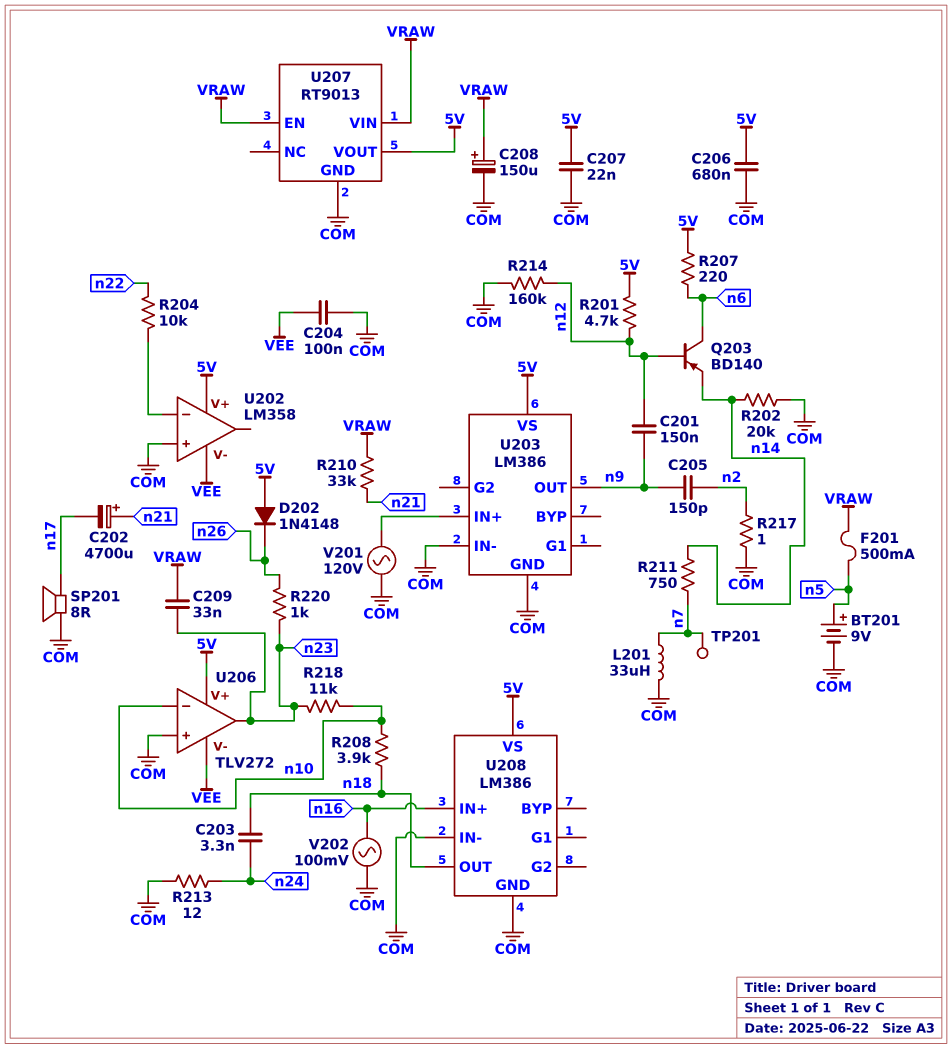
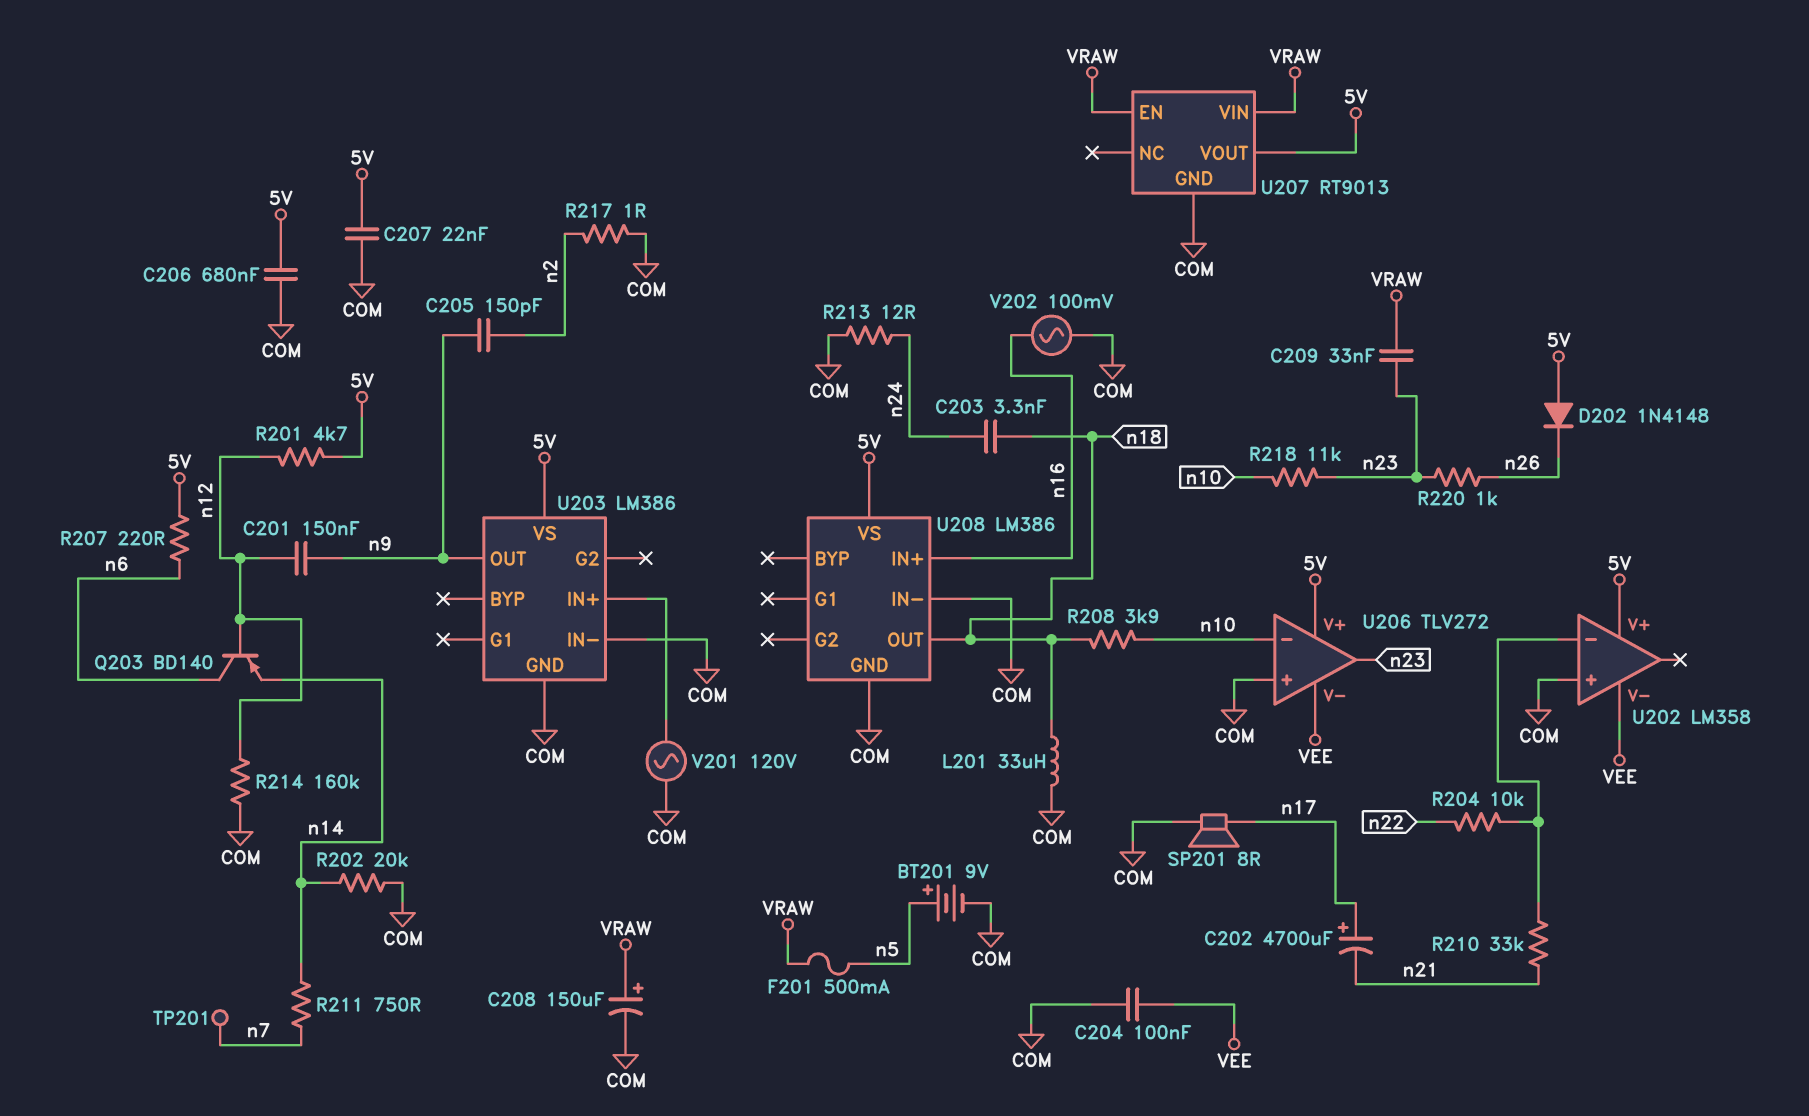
C202: 4700uF (plus n21, minus n17) -> 4700uF (plus n17, minus n21)
L201: 33uH (COM, n7) -> 33uH (COM, n18)
R210: 33k (VRAW, n21) -> 33k (U202/in-, n21)

